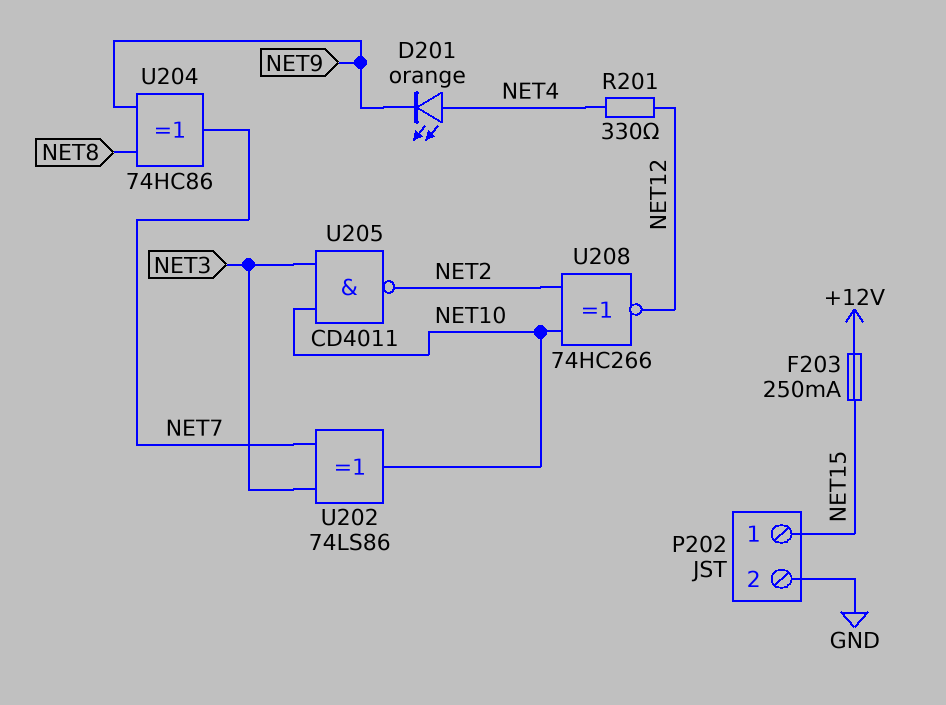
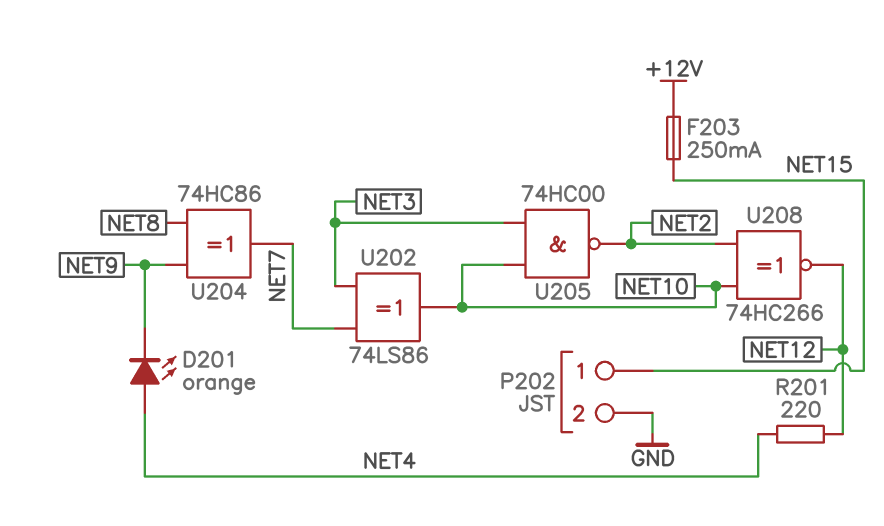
R201: 330 (NET4, NET12) -> 220 (NET4, NET12)
U205: NAND CD4011 (in NET3, in NET10, out NET2) -> NAND 74HC00 (in NET3, in NET10, out NET2)

